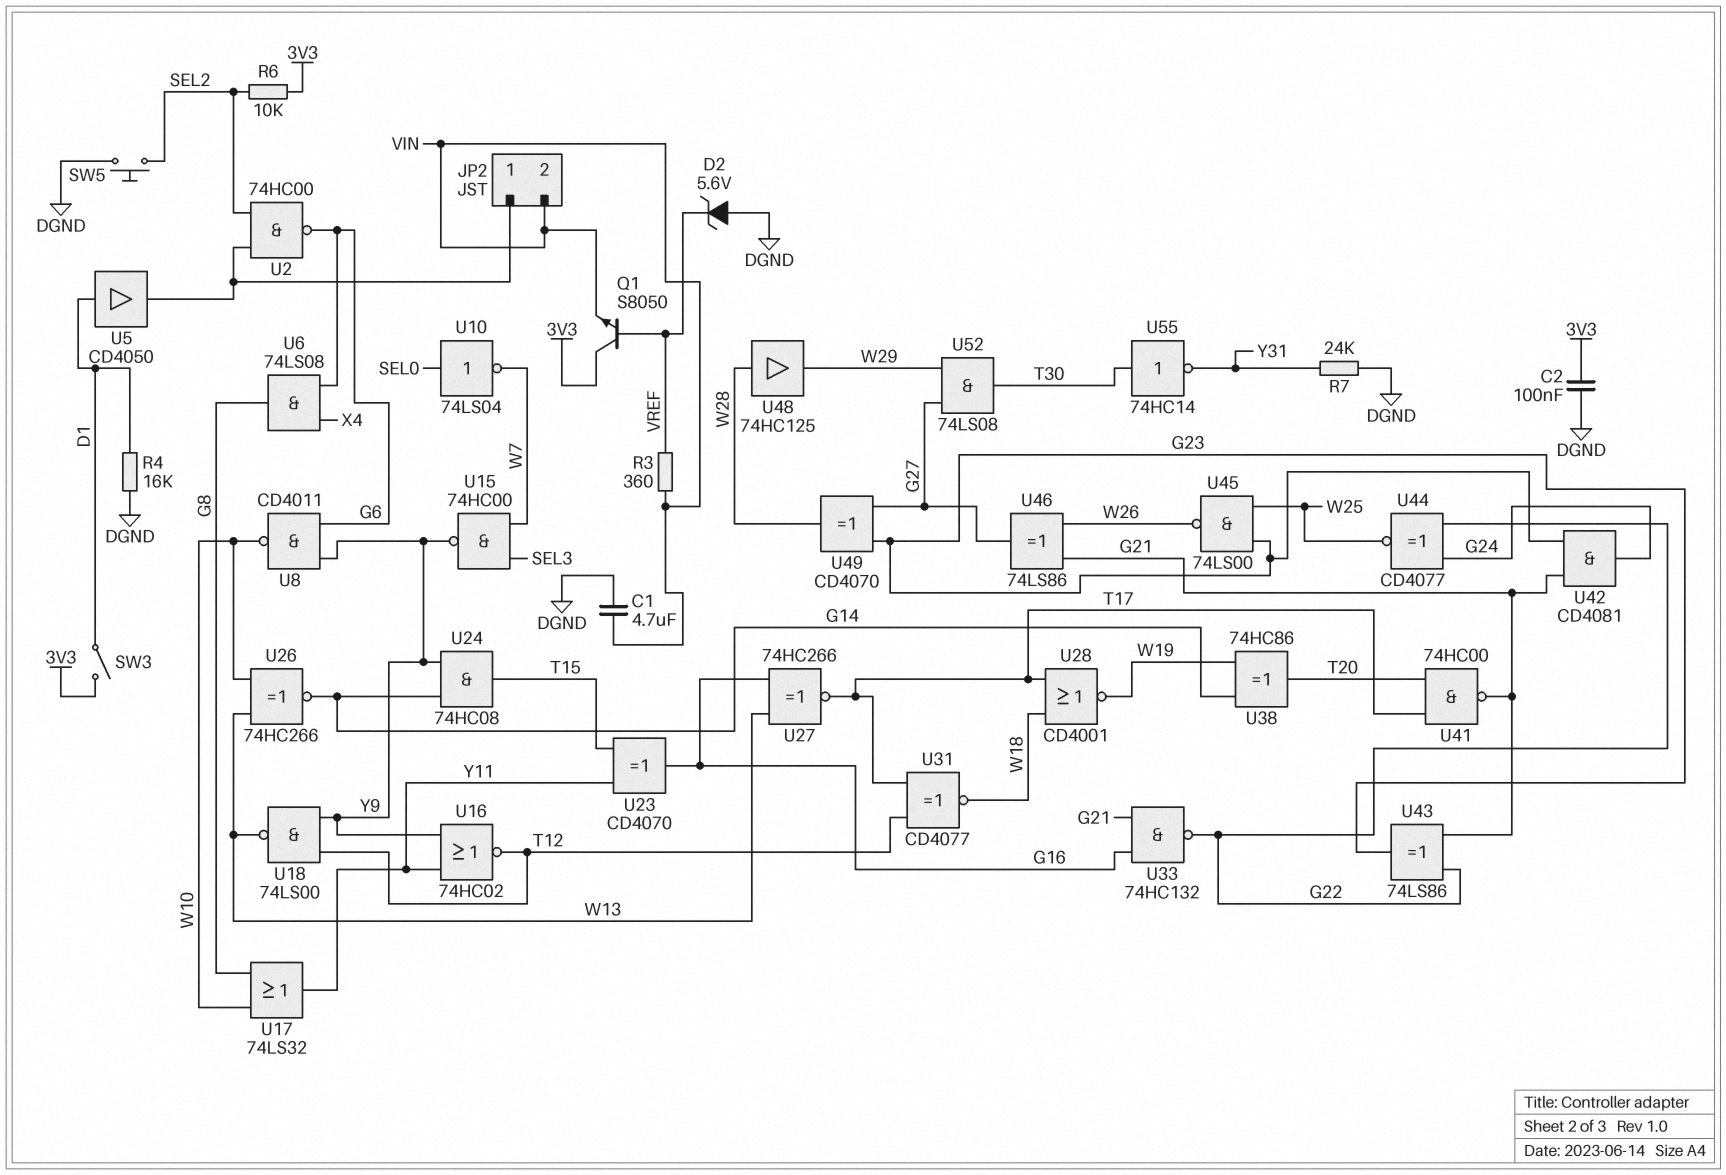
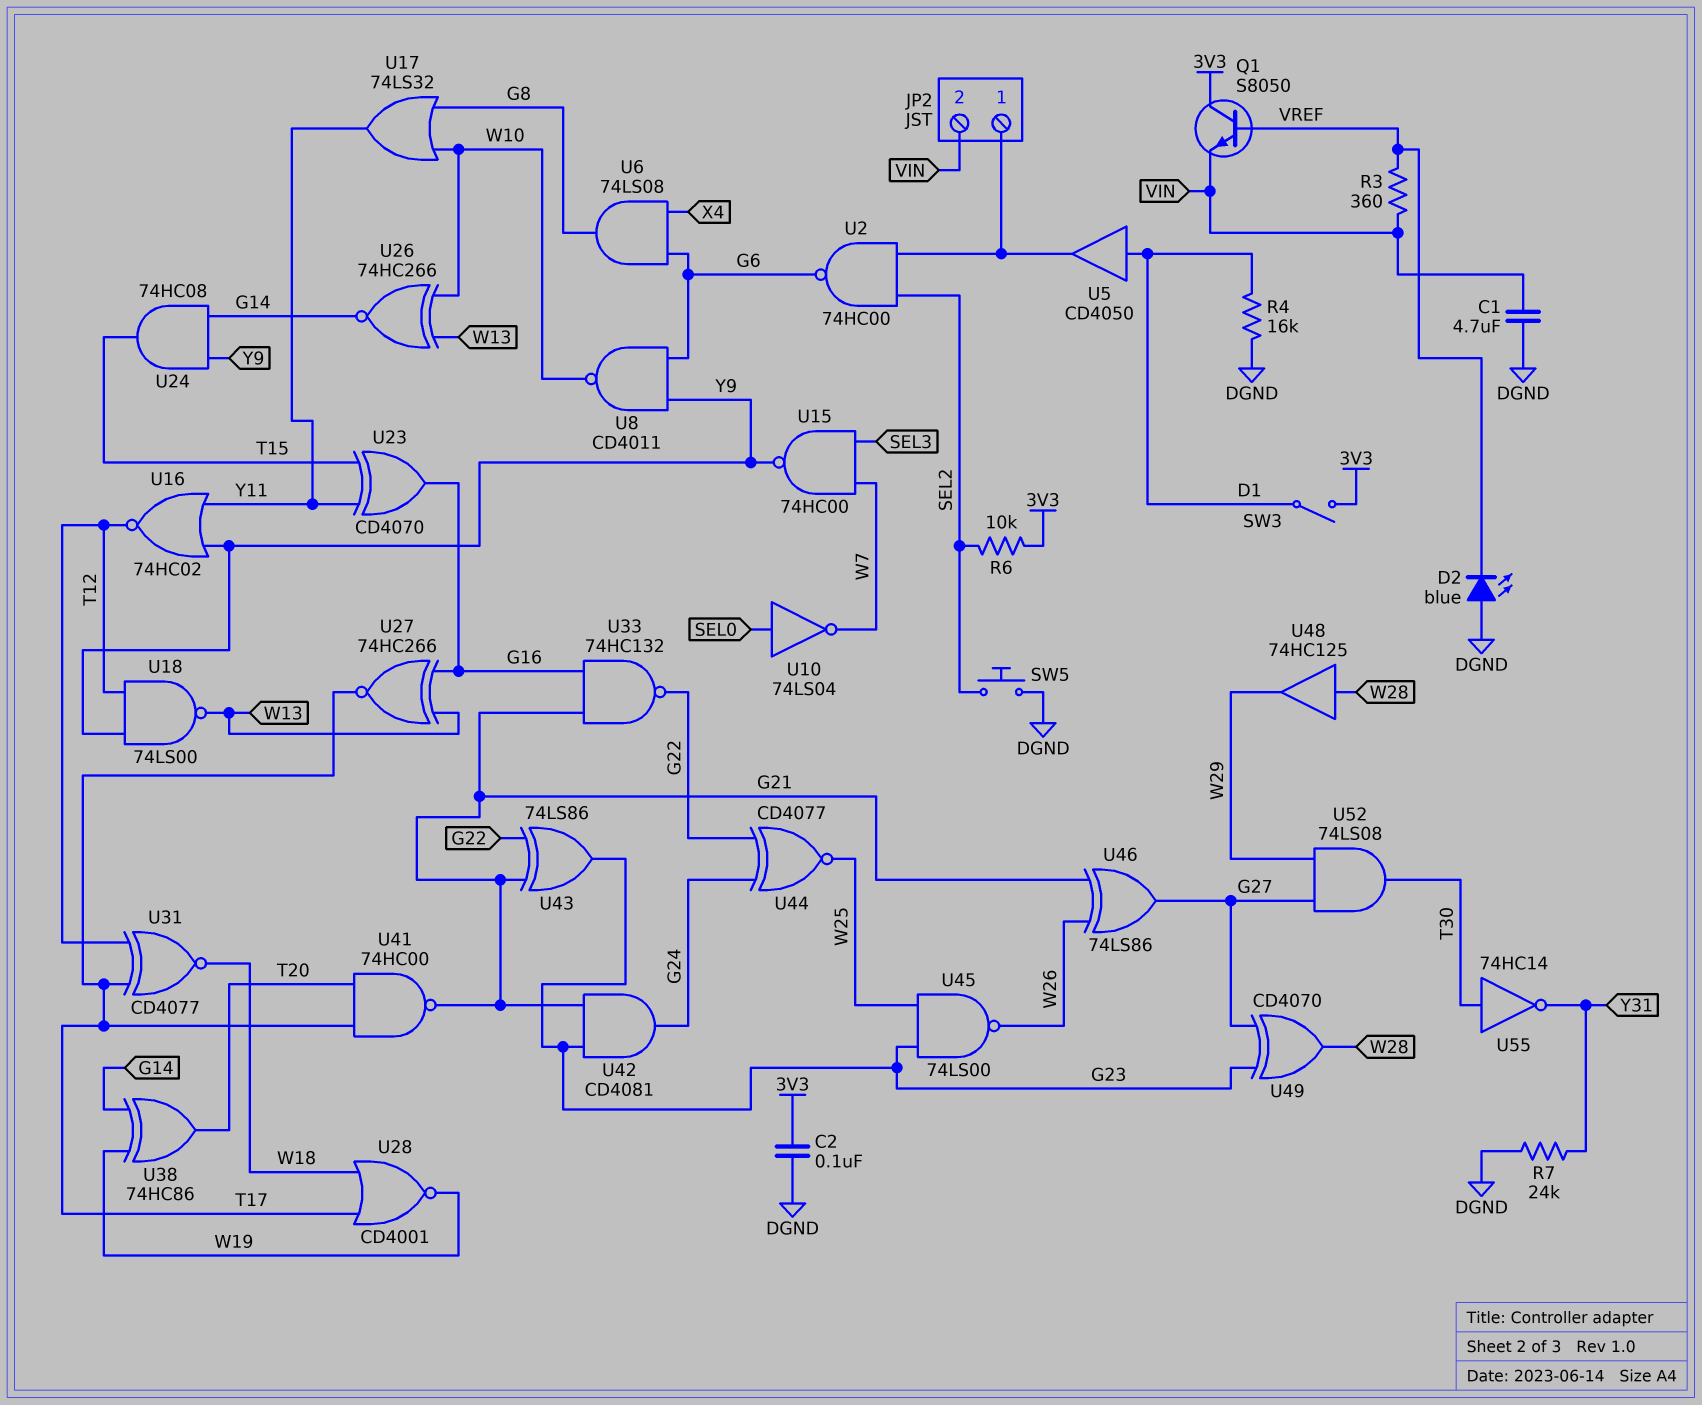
D2: zener 5.6V (A DGND, K VREF) -> LED blue (A DGND, K VREF)

